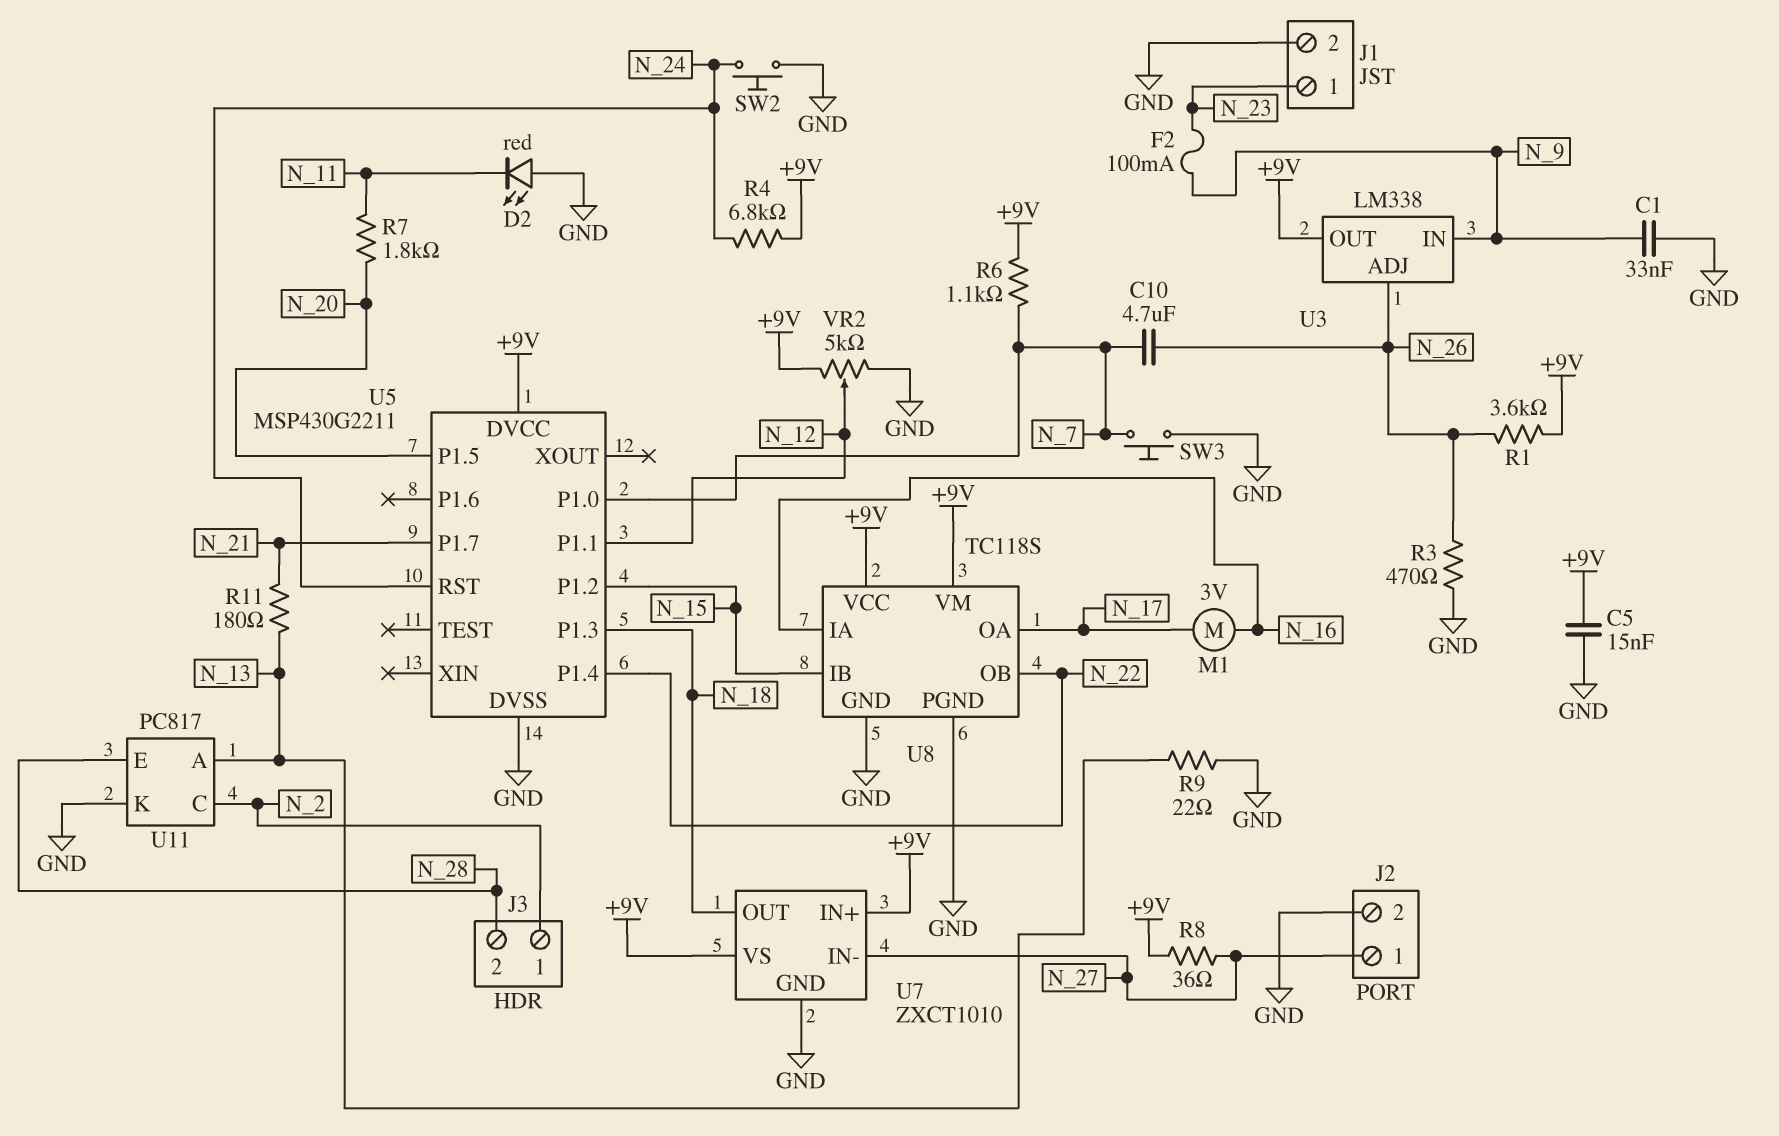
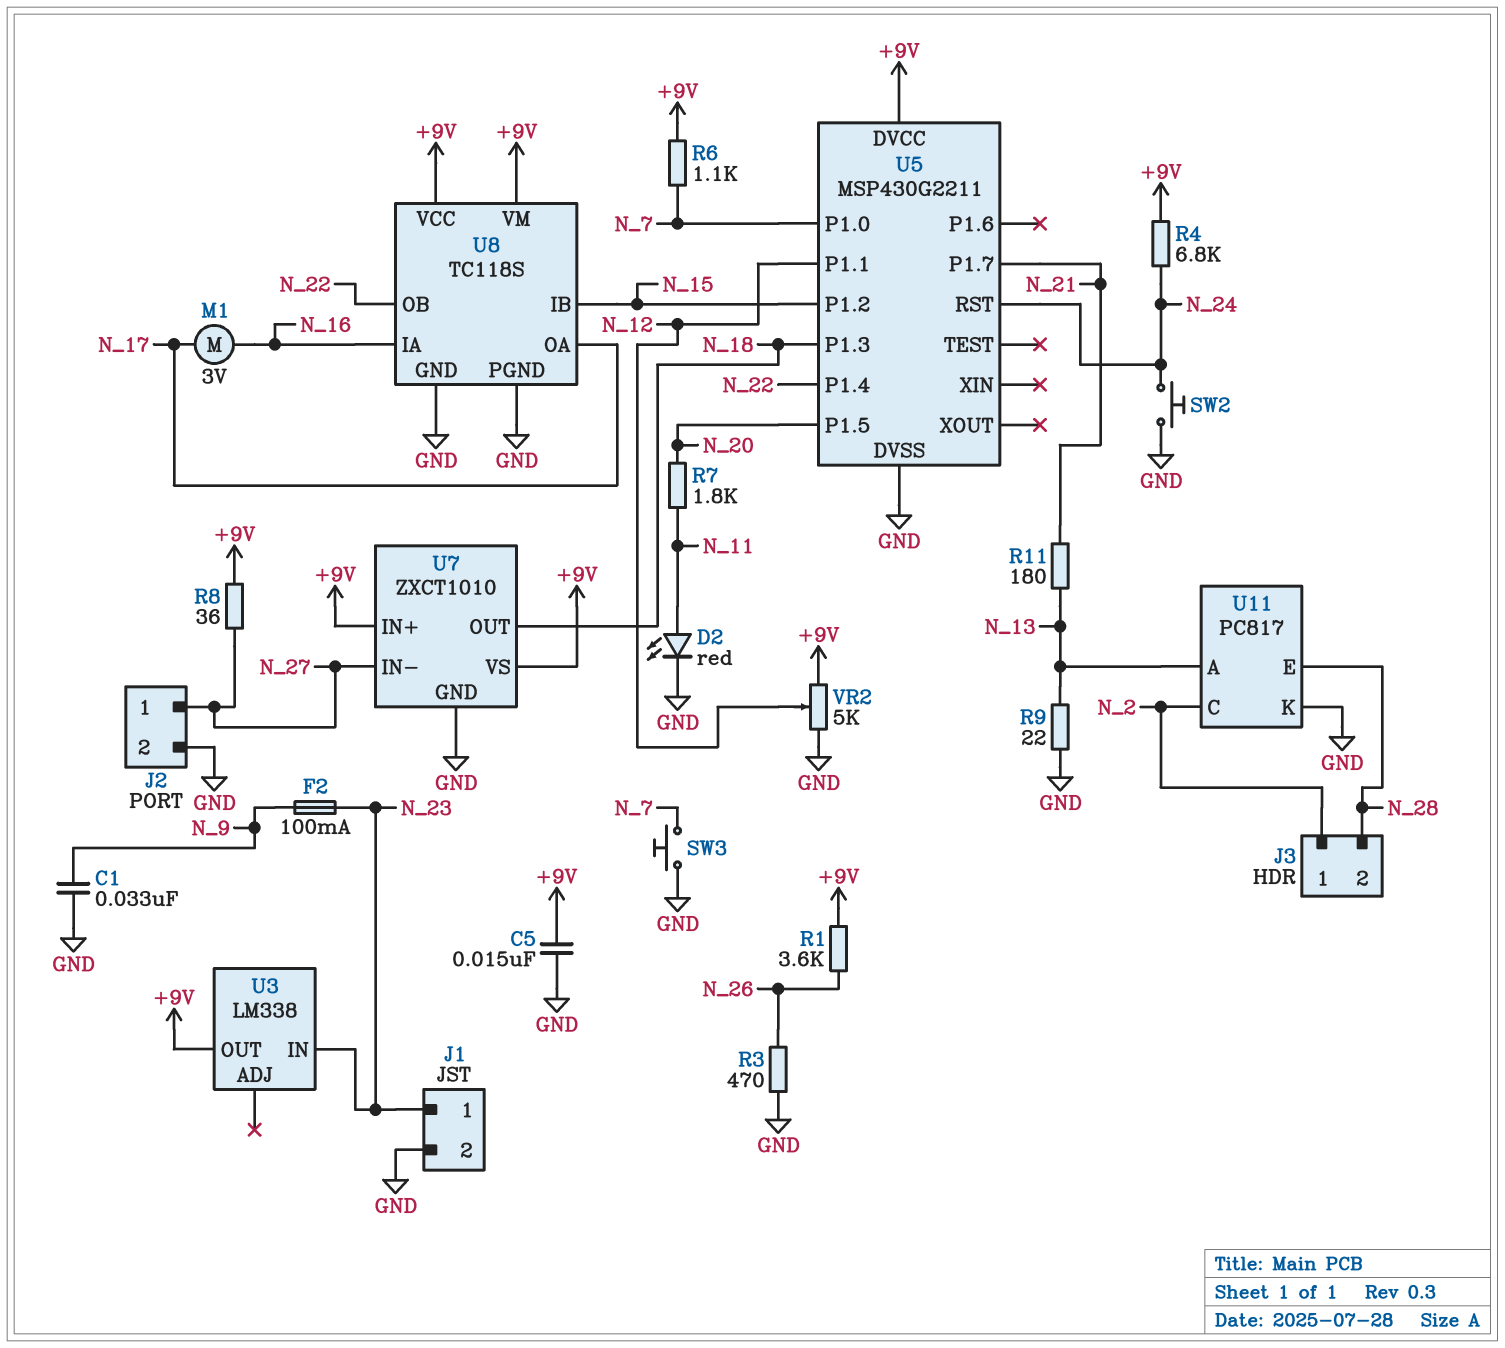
C10: 4.7uF (N_7, N_26) -> none
D2: LED red (A GND, K N_11) -> LED red (A N_11, K GND)
U3 pin ADJ: N_26 -> none
U3 pin IN: N_9 -> N_23

